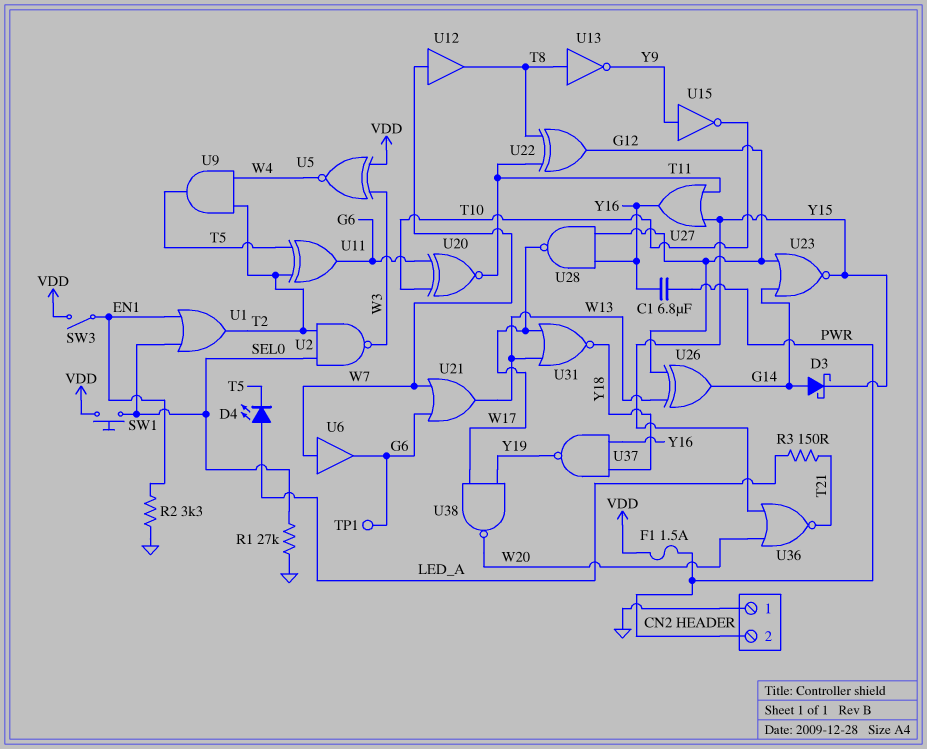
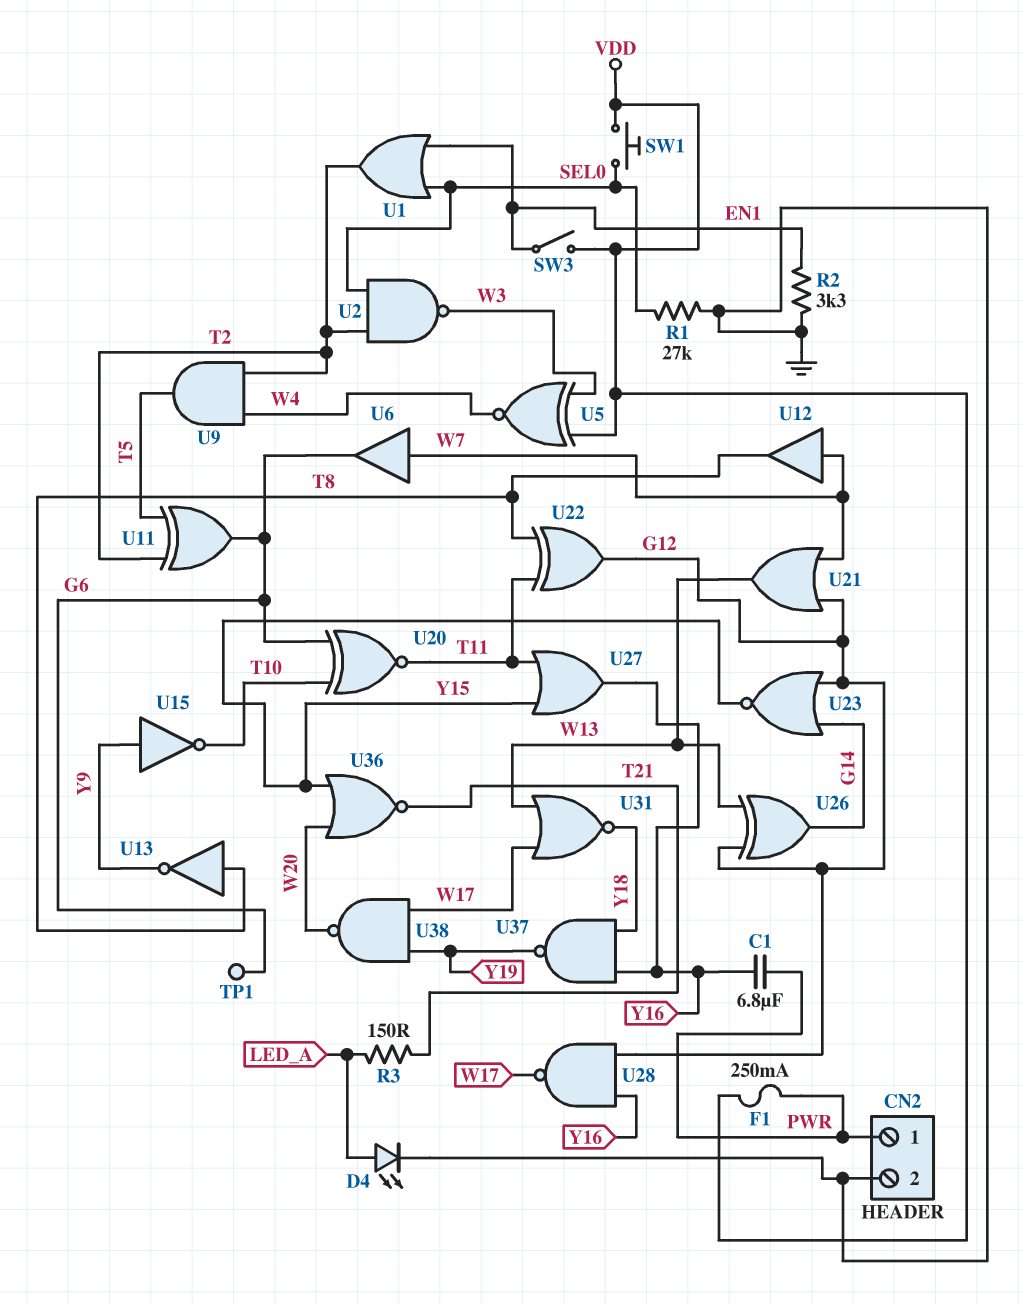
CN2 pin 1: GND -> PWR
CN2 pin 2: PWR -> GND
D3: schottky (A G14, K Y15) -> none
D4: LED (A LED_A, K T5) -> LED (A LED_A, K GND)
F1: 1.5A (PWR, VDD) -> 250mA (PWR, VDD)
U21: OR (in G6, in W7, out W13) -> OR (in G12, in W7, out W13)

